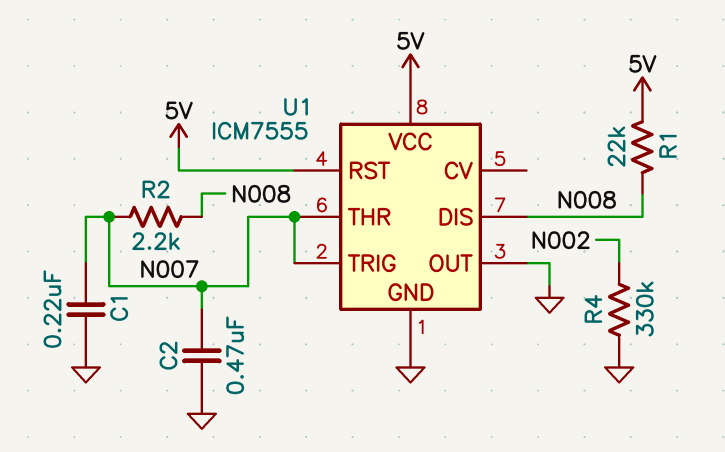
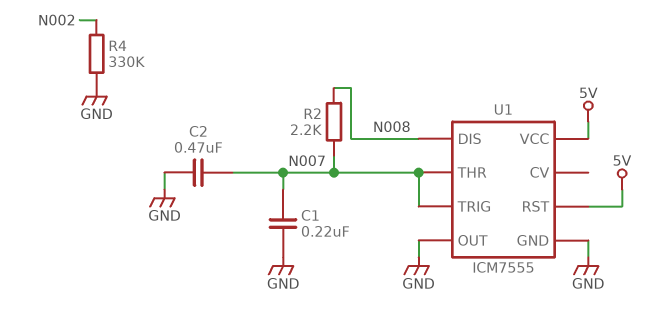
R1: 22k (5V, N008) -> none

